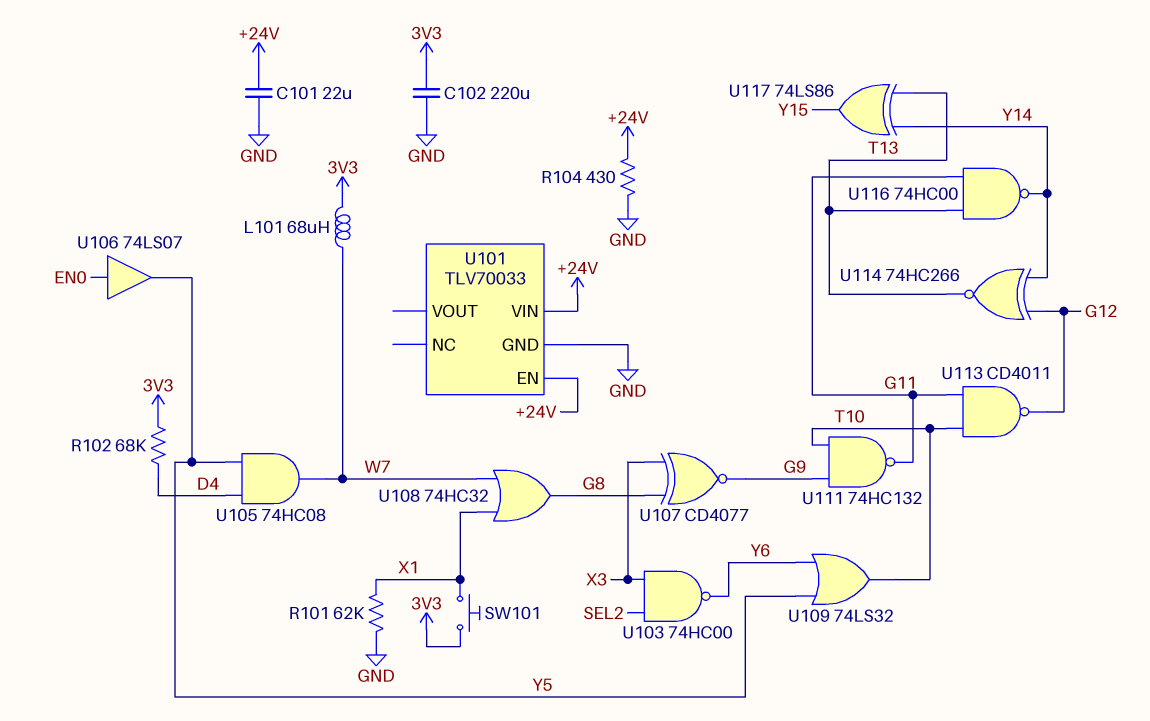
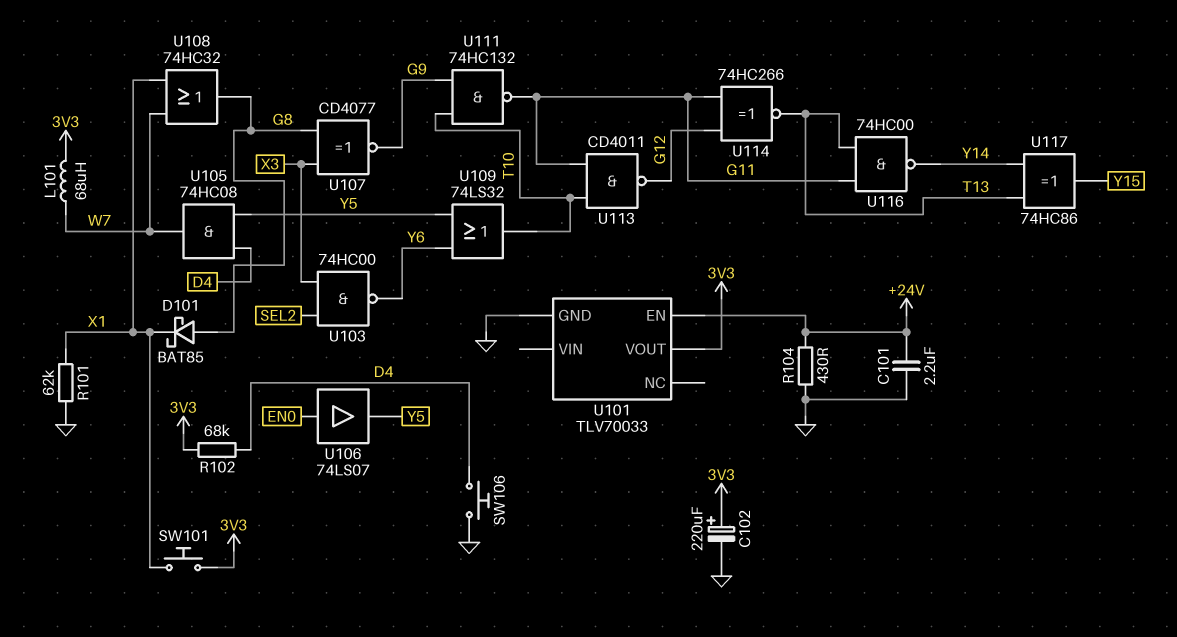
C101: 22uF (+24V, GND) -> 2.2uF (+24V, GND)
C102: 220uF (3V3, GND) -> 220uF (plus 3V3, minus GND)
D101: none -> schottky BAT85 (A G8, K X1)
SW106: none -> button (D4, GND)
U101 pin VIN: +24V -> none
U101 pin VOUT: none -> 3V3
U114: XNOR 74HC266 (in G12, in Y14, out T13) -> XNOR 74HC266 (in G11, in G12, out T13)
U117: XOR 74LS86 (in T13, in Y14, out Y15) -> XOR 74HC86 (in T13, in Y14, out Y15)

